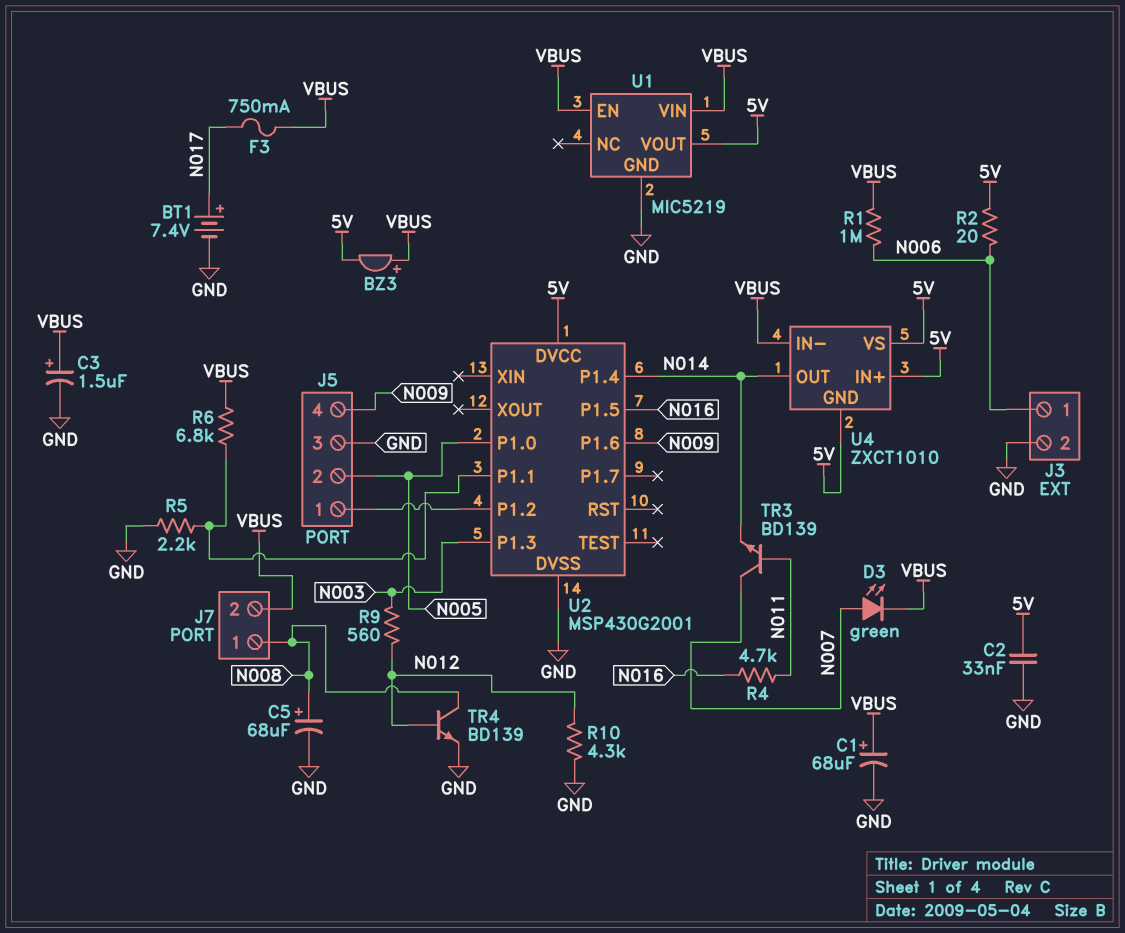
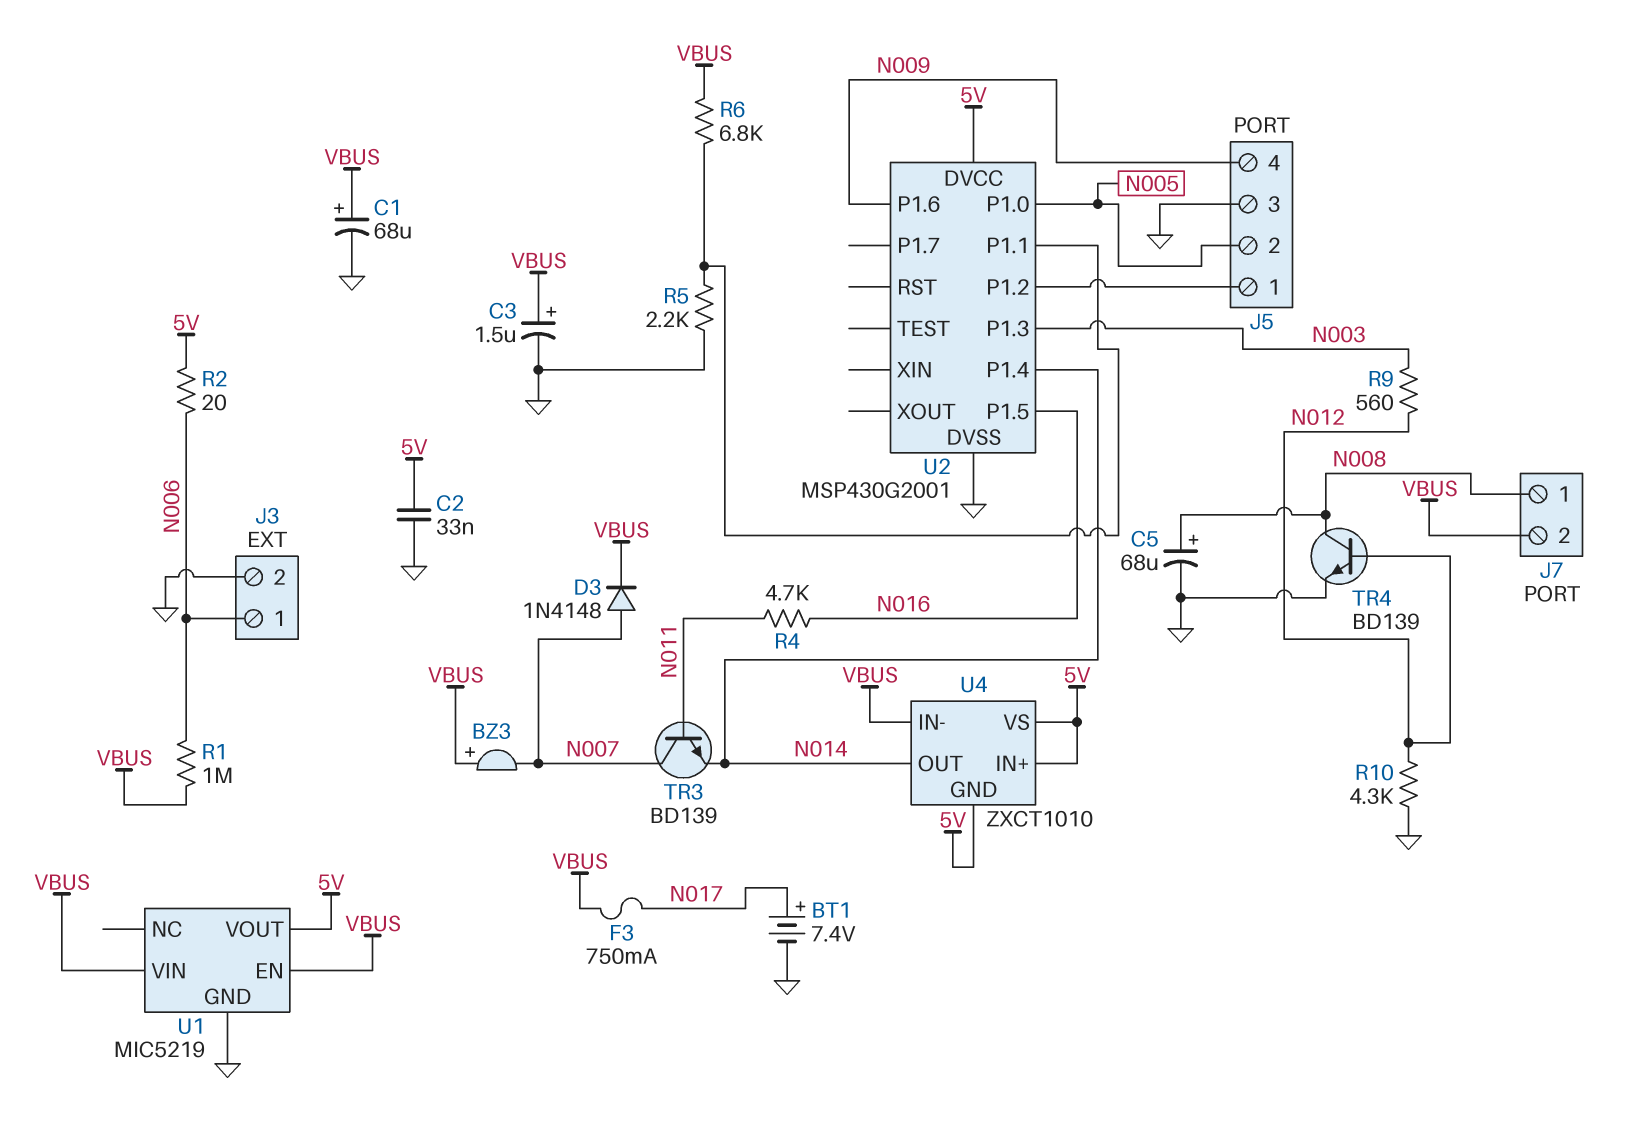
BZ3: buzzer (plus VBUS, minus 5V) -> buzzer (plus VBUS, minus N007)
D3: LED green (A N007, K VBUS) -> diode 1N4148 (A N007, K VBUS)

